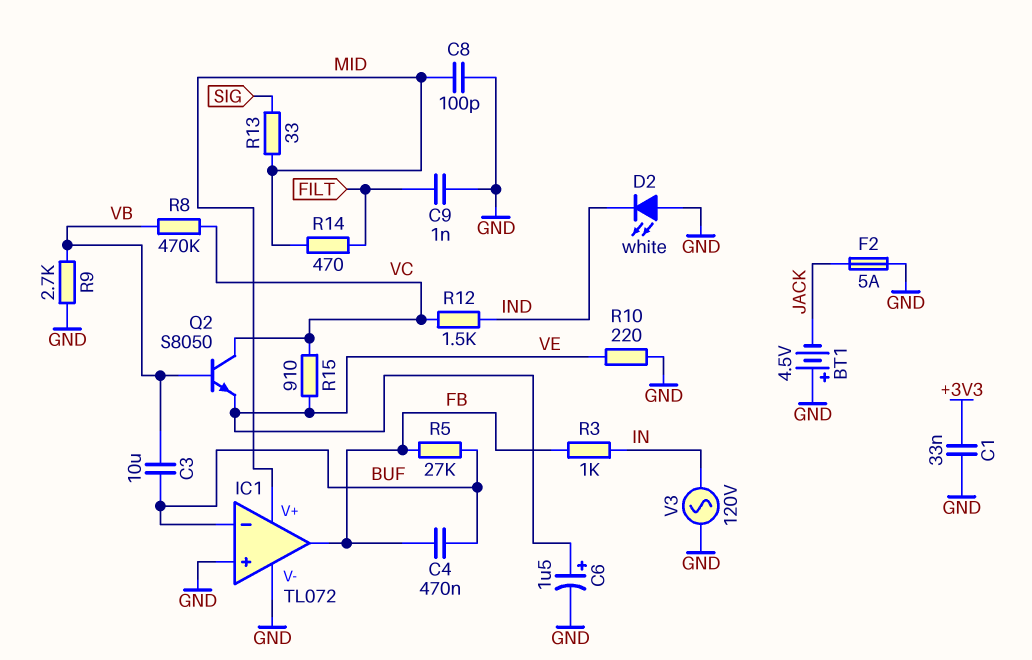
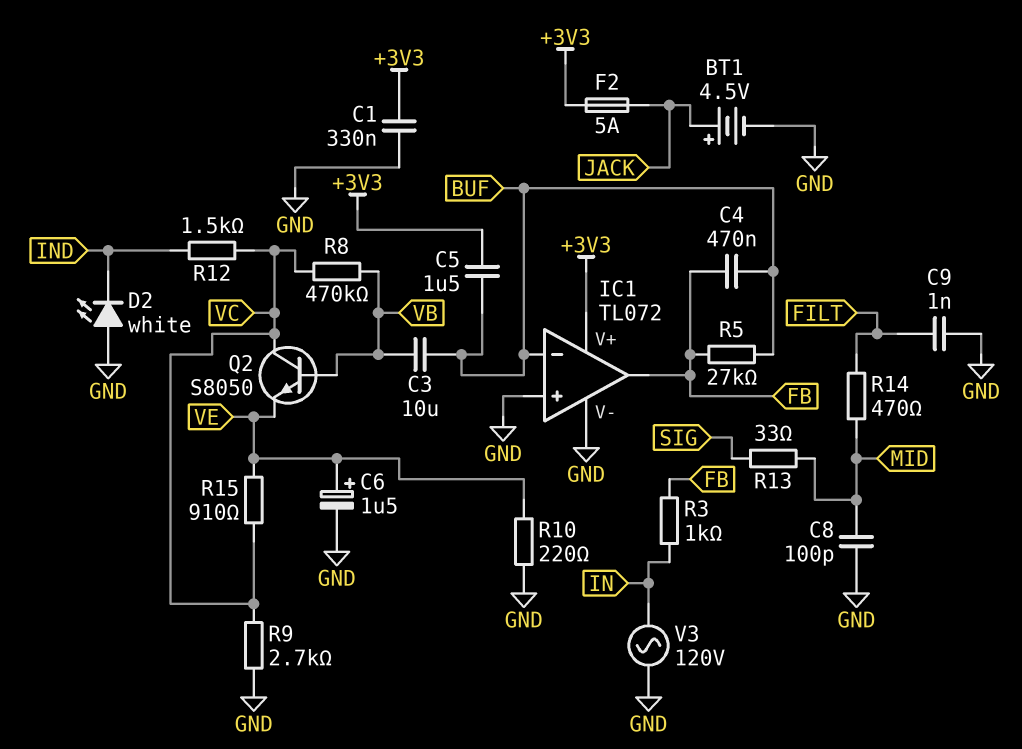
BT1: 4.5V (plus GND, minus JACK) -> 4.5V (plus JACK, minus GND)
C1: 33nF (+3V3, GND) -> 330nF (+3V3, GND)
C5: none -> 1.5uF (+3V3, BUF)
F2: 5A (GND, JACK) -> 5A (+3V3, JACK)
IC1 pin V+: MID -> +3V3
R9: 2.7k (GND, VB) -> 2.7k (GND, VC)

